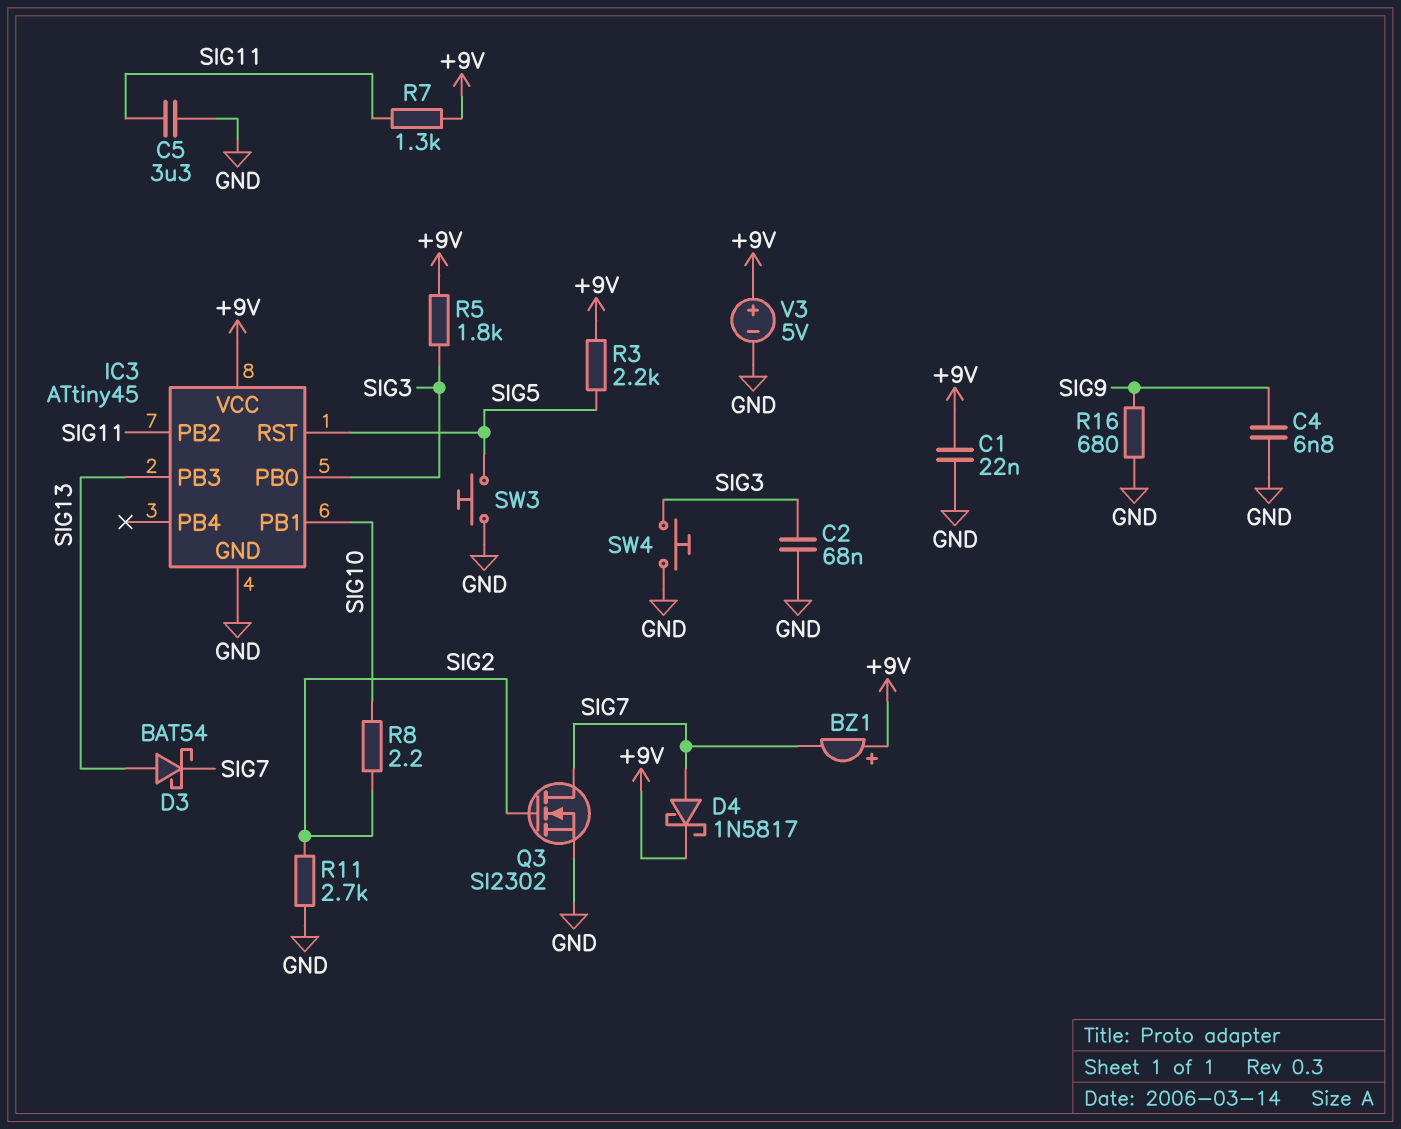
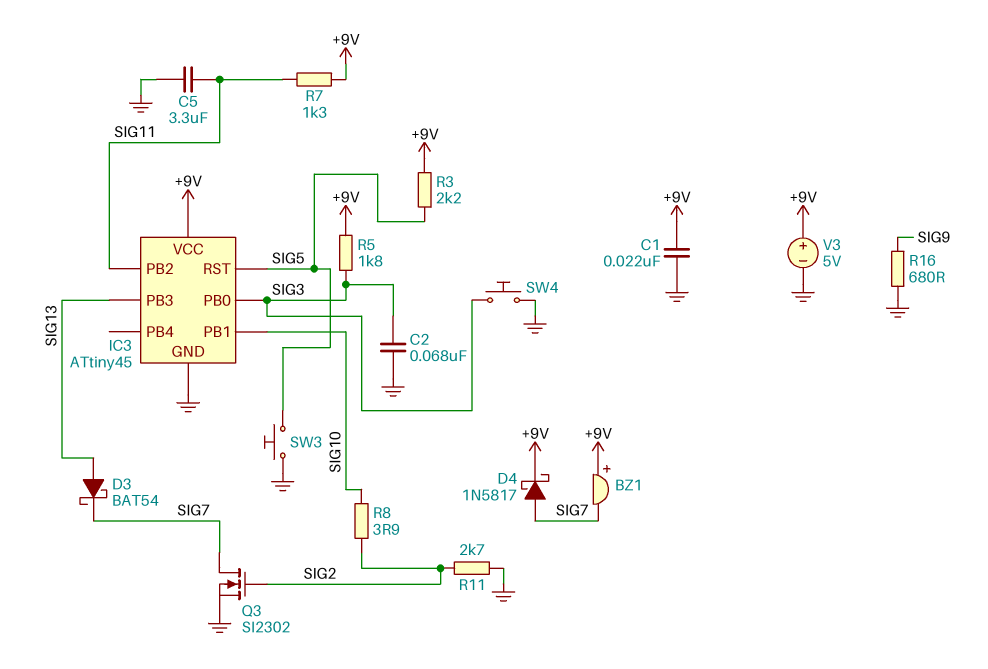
C4: 6.8nF (GND, SIG9) -> none
R8: 2.2 (SIG2, SIG10) -> 3.9 (SIG2, SIG10)

